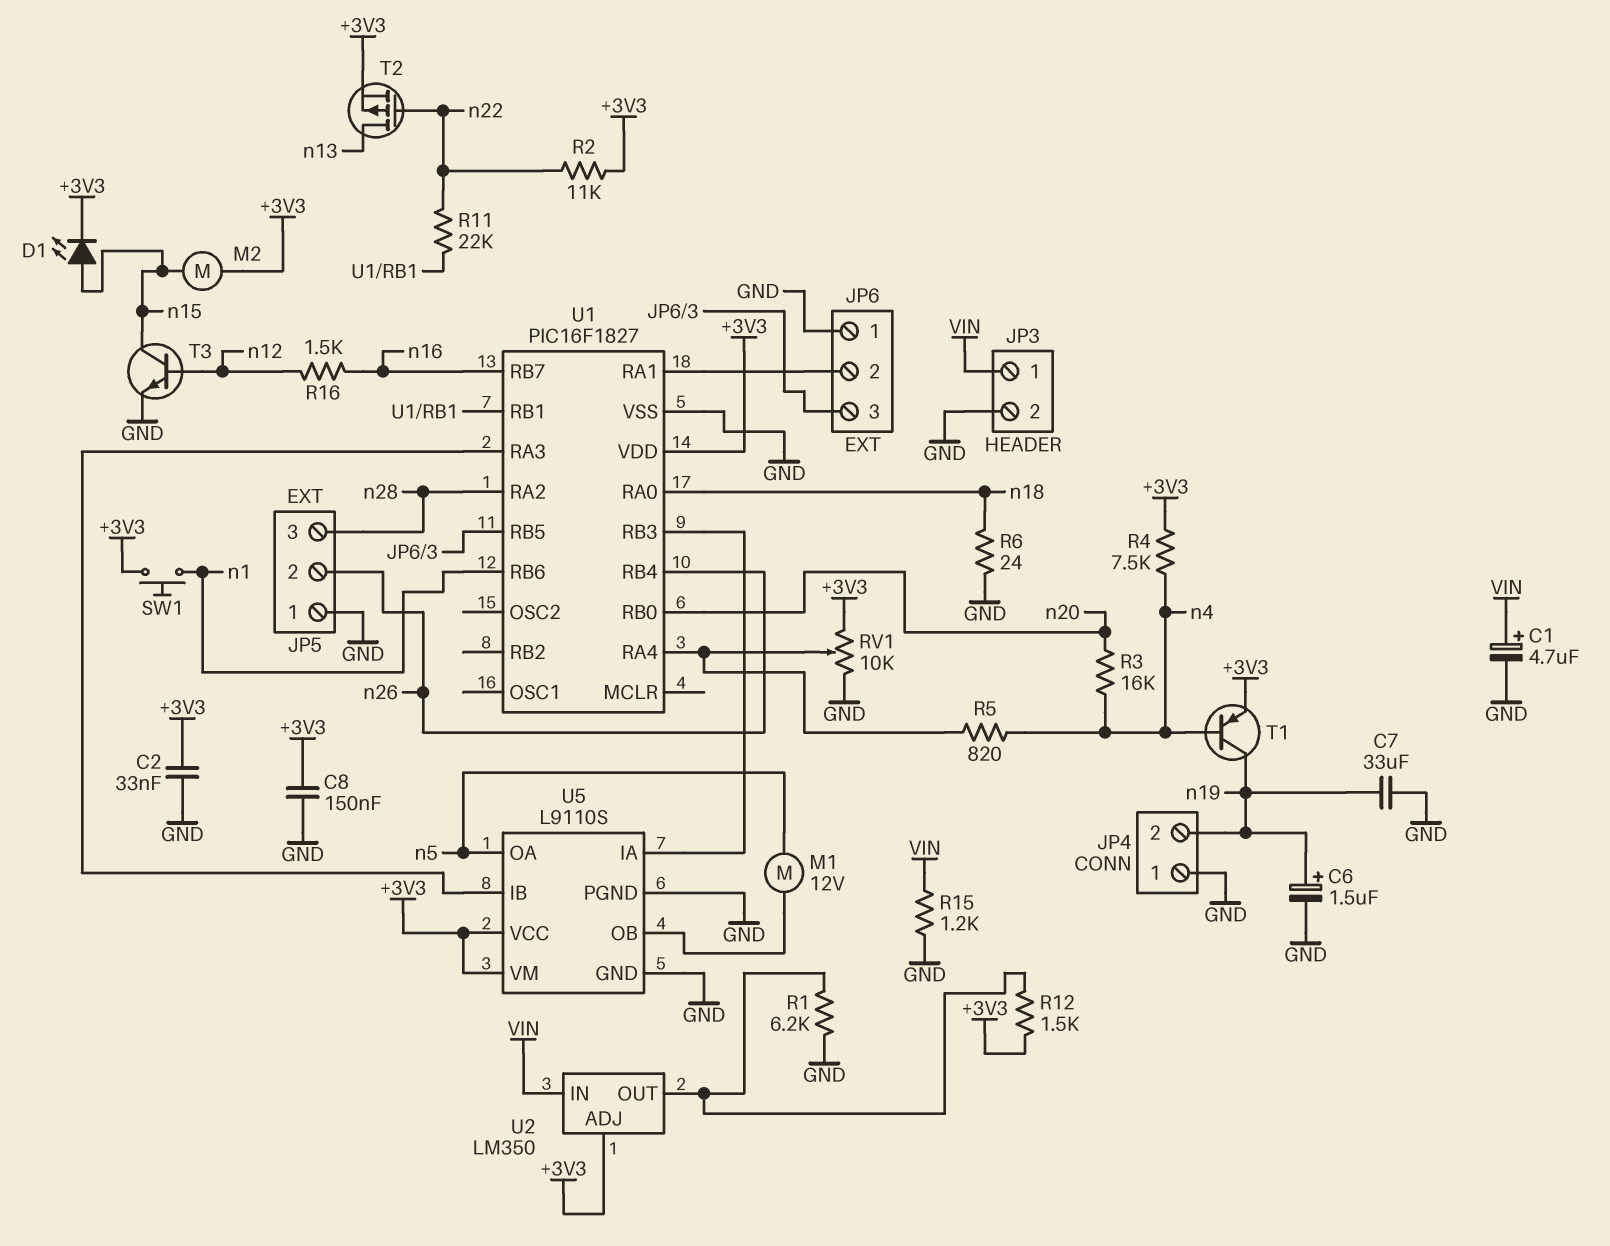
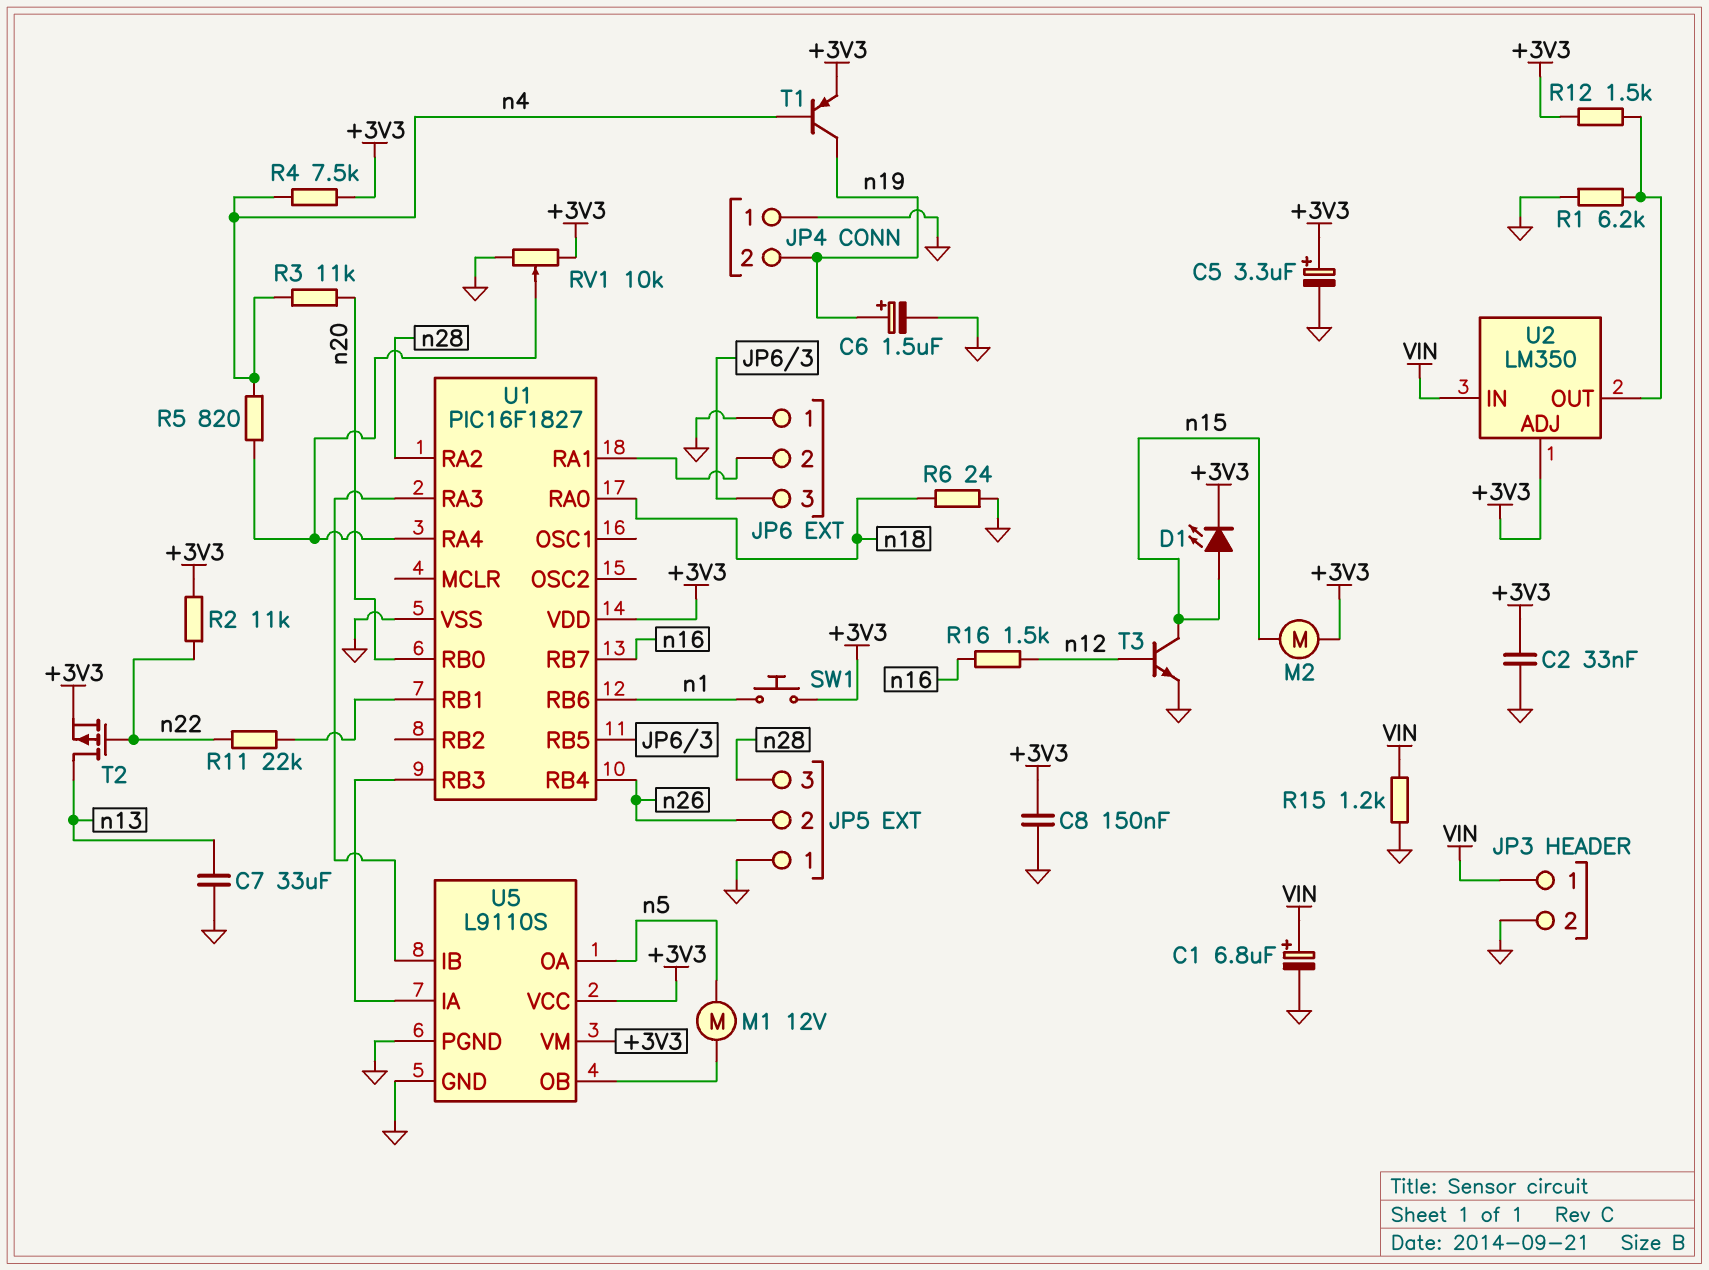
C1: 4.7uF (plus VIN, minus GND) -> 6.8uF (plus VIN, minus GND)
C5: none -> 3.3uF (plus +3V3, minus GND)
C7: 33uF (GND, n19) -> 33uF (GND, n13)
R3: 16k (n4, n20) -> 11k (n4, n20)

